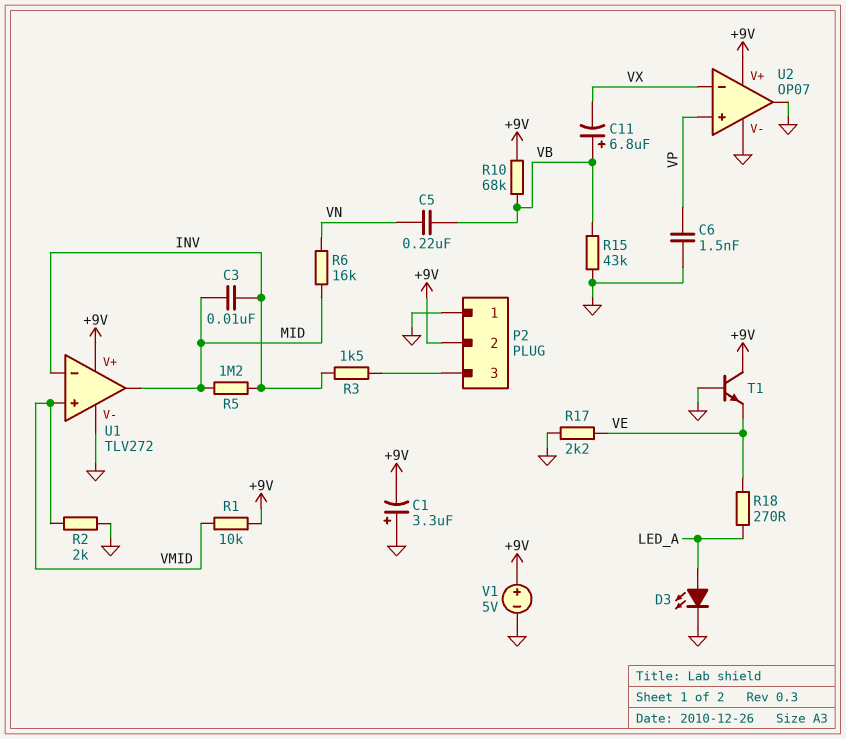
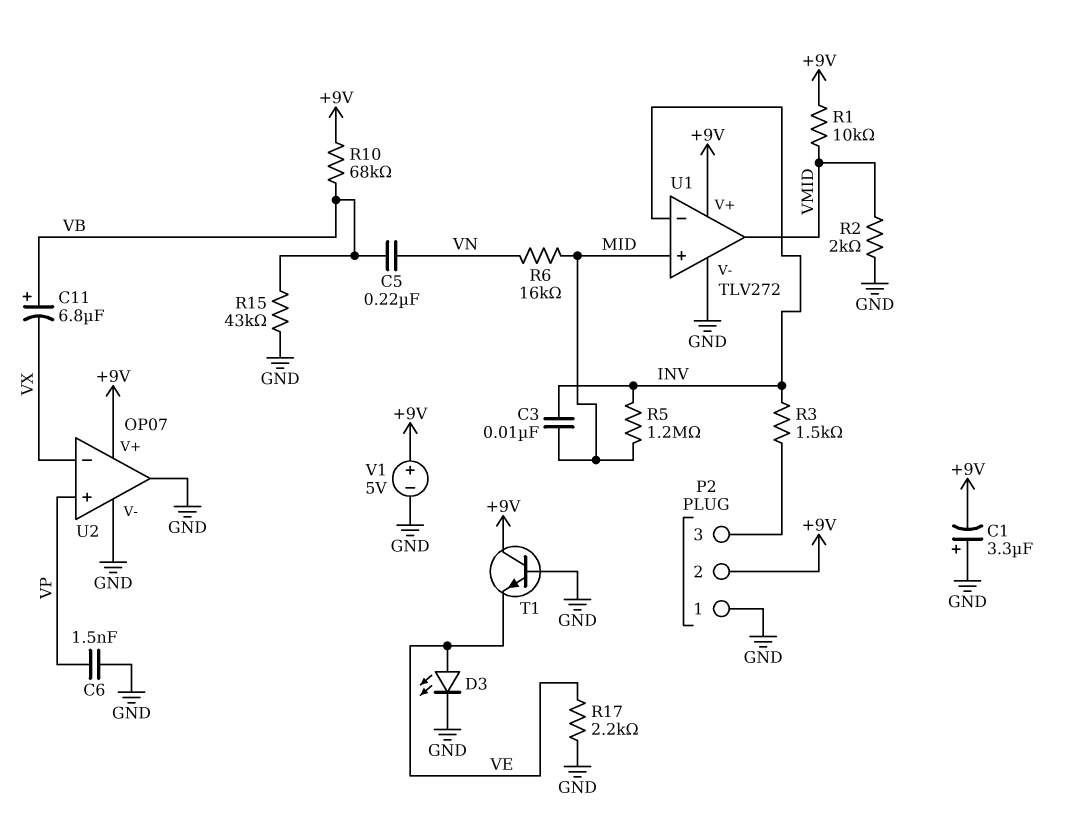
D3: LED (A LED_A, K GND) -> LED (A VE, K GND)
R18: 270 (LED_A, VE) -> none
U1 pin in+: VMID -> MID
U1 pin out: MID -> VMID

